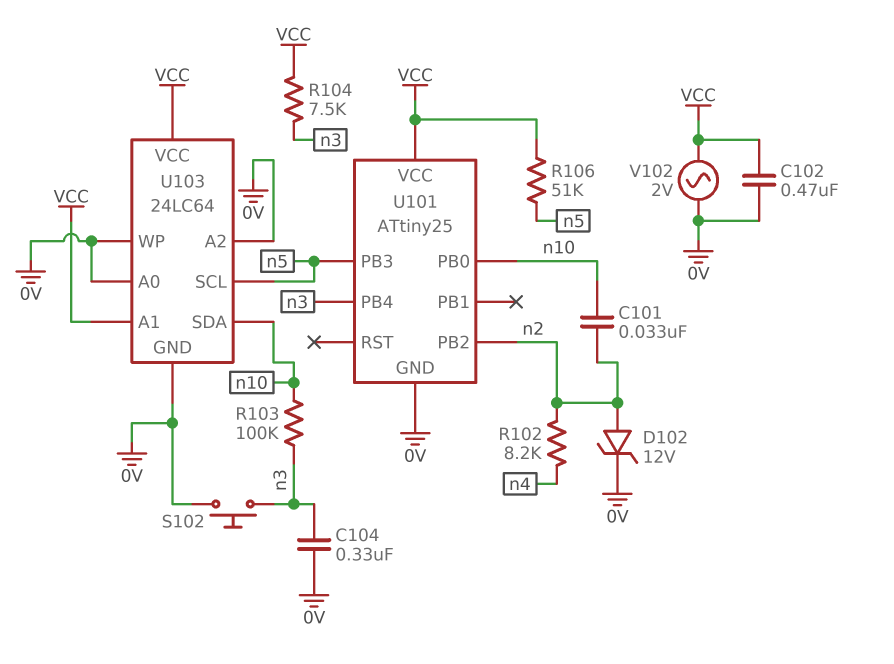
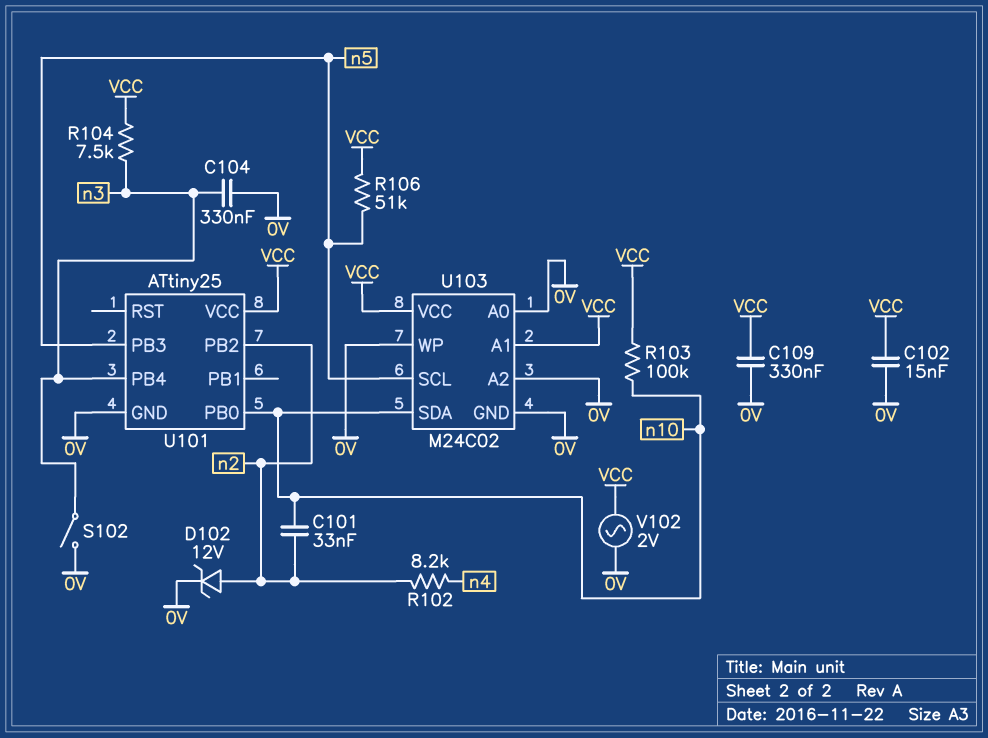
C102: 470nF (0V, VCC) -> 15nF (0V, VCC)
C109: none -> 330nF (0V, VCC)
R103: 100k (n3, n10) -> 100k (VCC, n10)
S102: button (0V, n3) -> switch (0V, n3)
U103: 24LC64 -> M24C02

